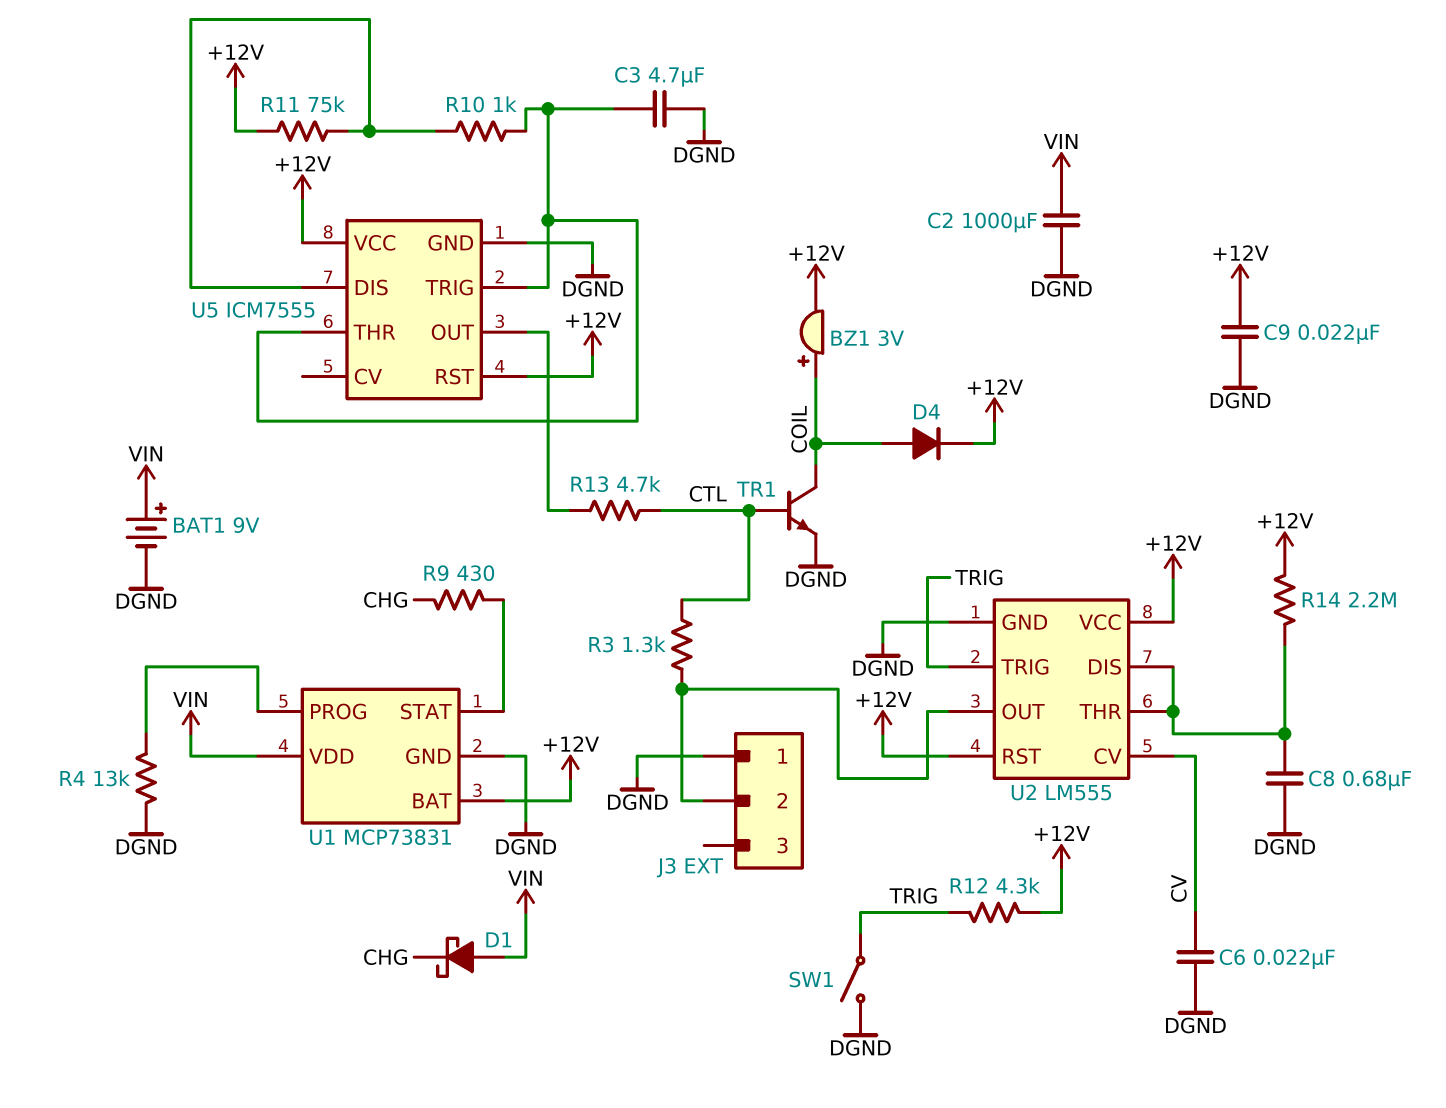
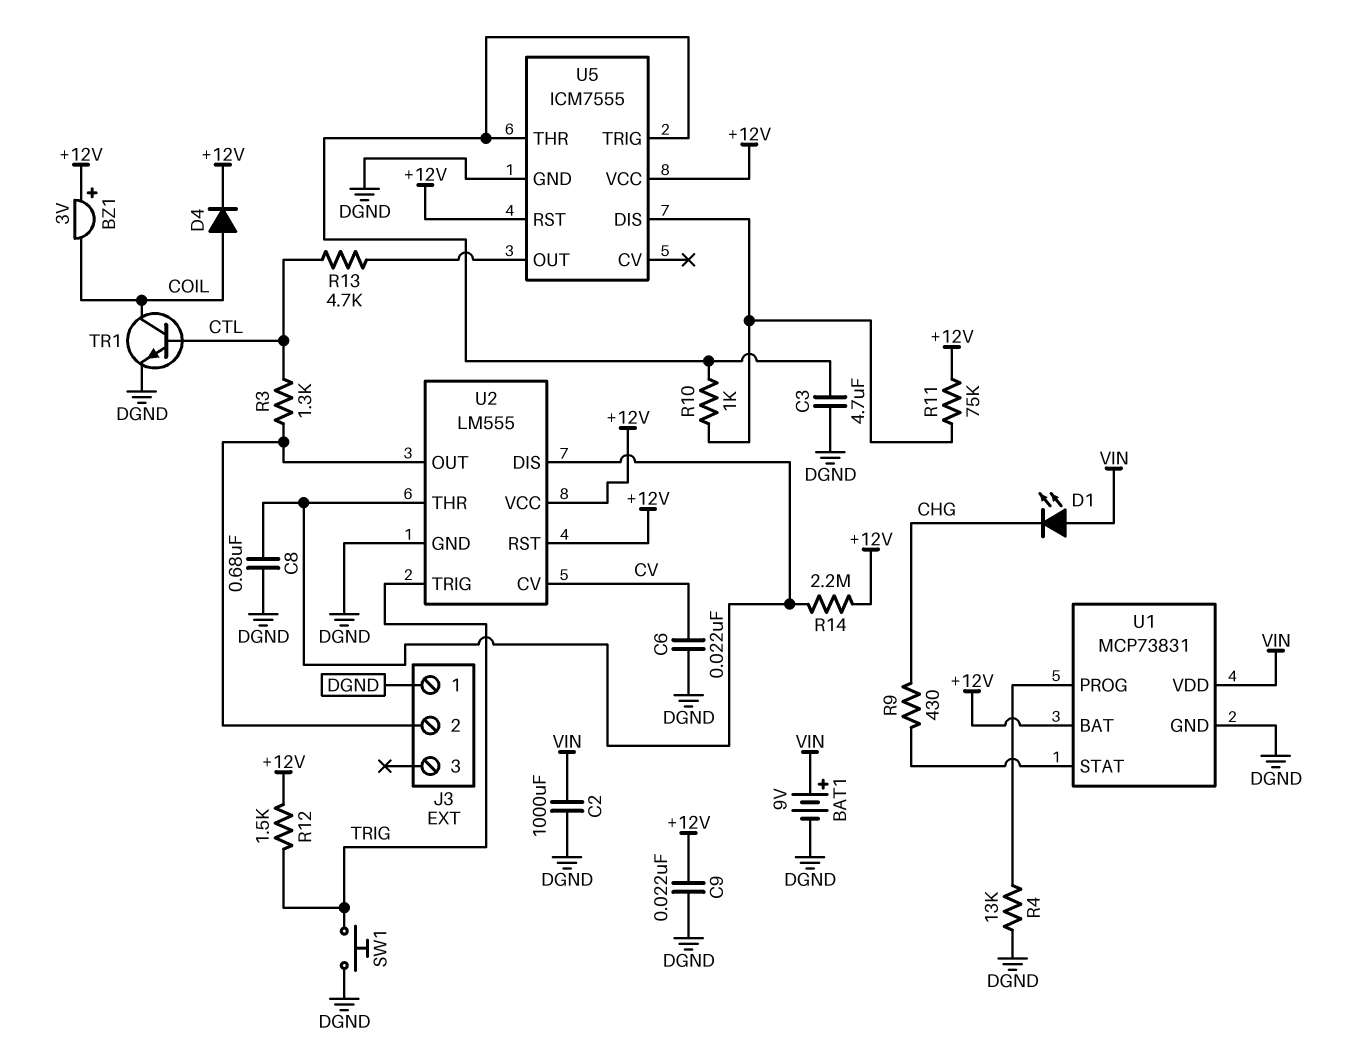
BZ1: buzzer 3V (plus COIL, minus +12V) -> buzzer 3V (plus +12V, minus COIL)
D1: schottky (A VIN, K CHG) -> LED (A VIN, K CHG)
R12: 4.3k (+12V, TRIG) -> 1.5k (+12V, TRIG)
SW1: switch (DGND, TRIG) -> button (DGND, TRIG)

